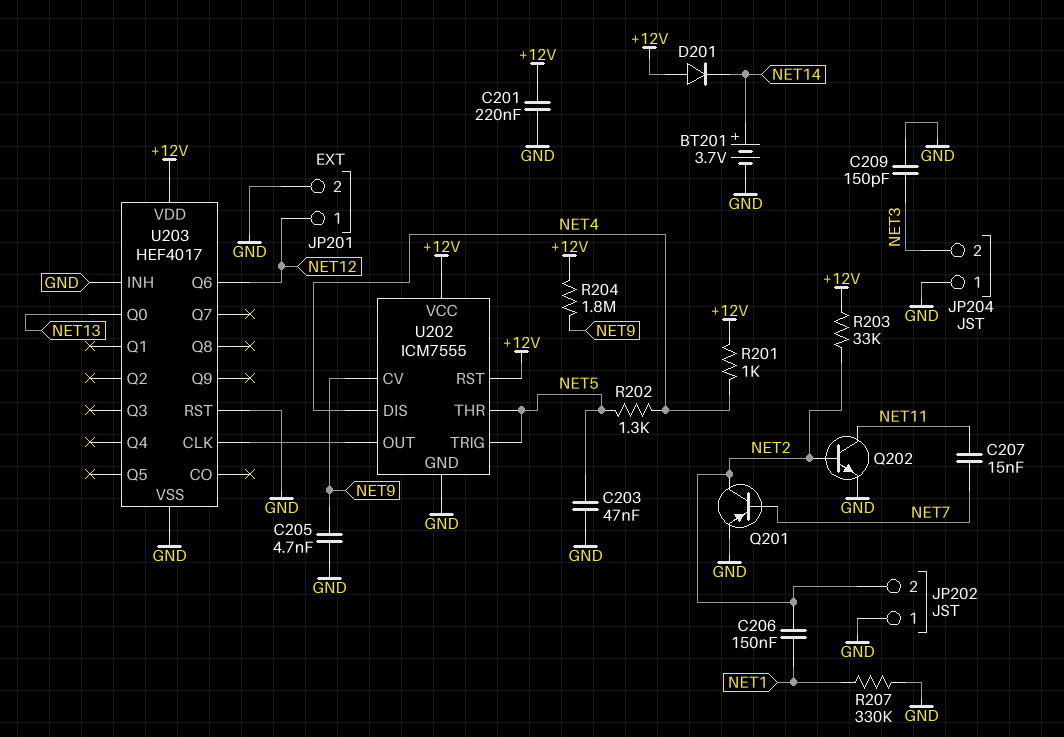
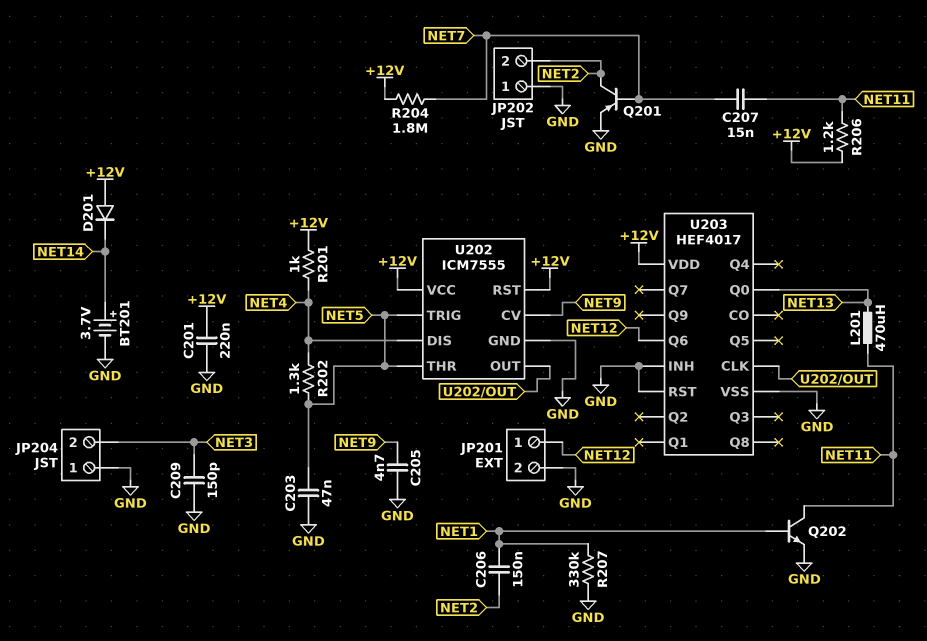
L201: none -> 470uH (NET11, NET13)
Q202: NPN (B NET2, C NET11, E GND) -> NPN (B NET1, C NET11, E GND)
R203: 33k (+12V, NET2) -> none
R204: 1.8M (+12V, NET9) -> 1.8M (+12V, NET7)
R206: none -> 1.2k (+12V, NET11)

